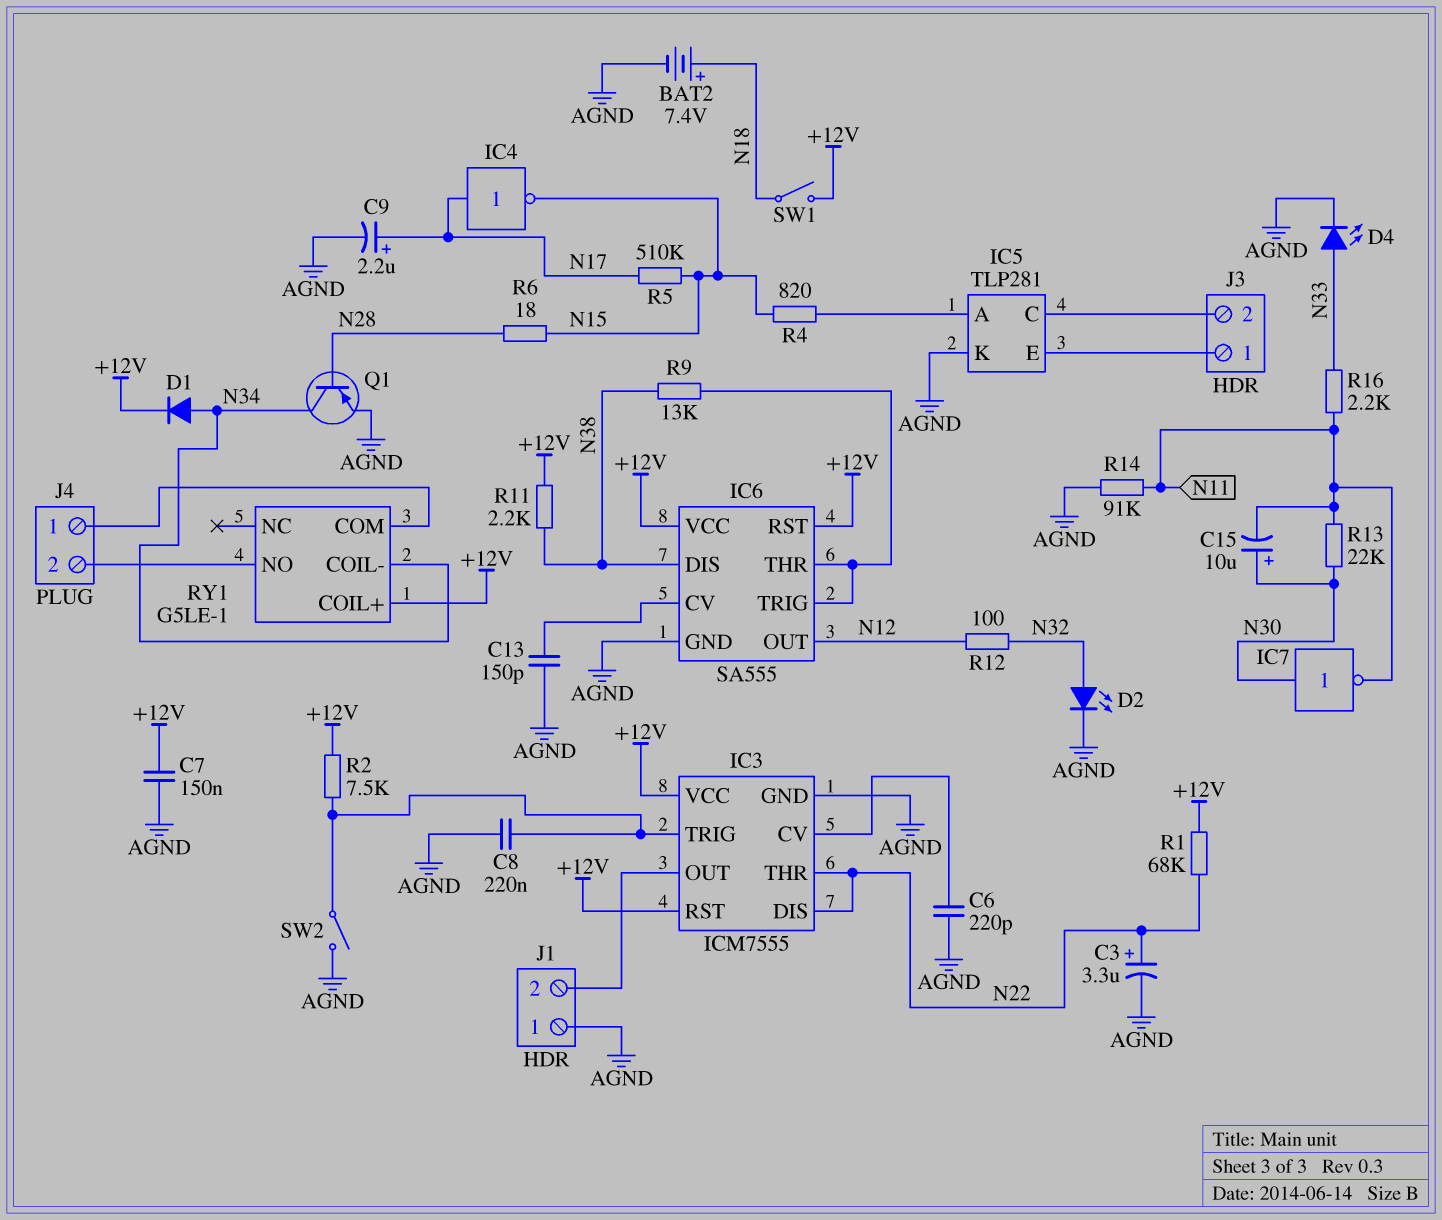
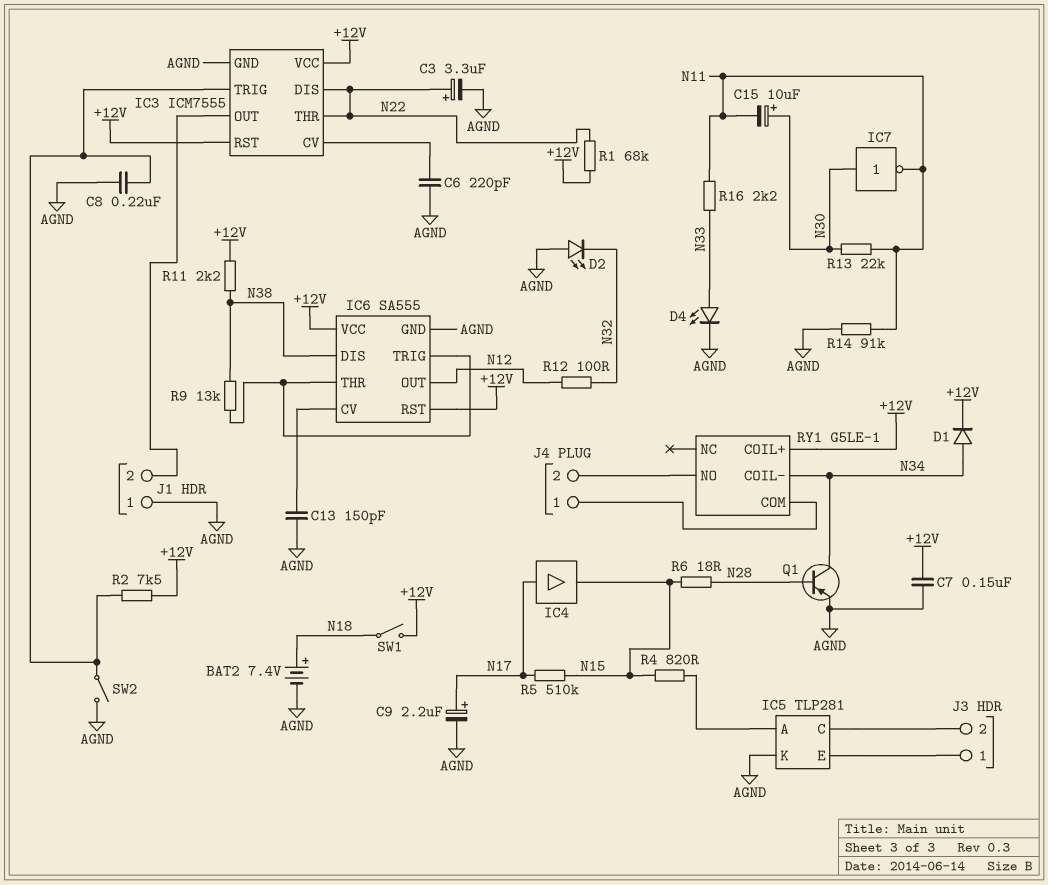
D2: LED (A N32, K AGND) -> LED (A AGND, K N32)
IC4: NOT (in N17, out N15) -> buffer (in N17, out N15)

